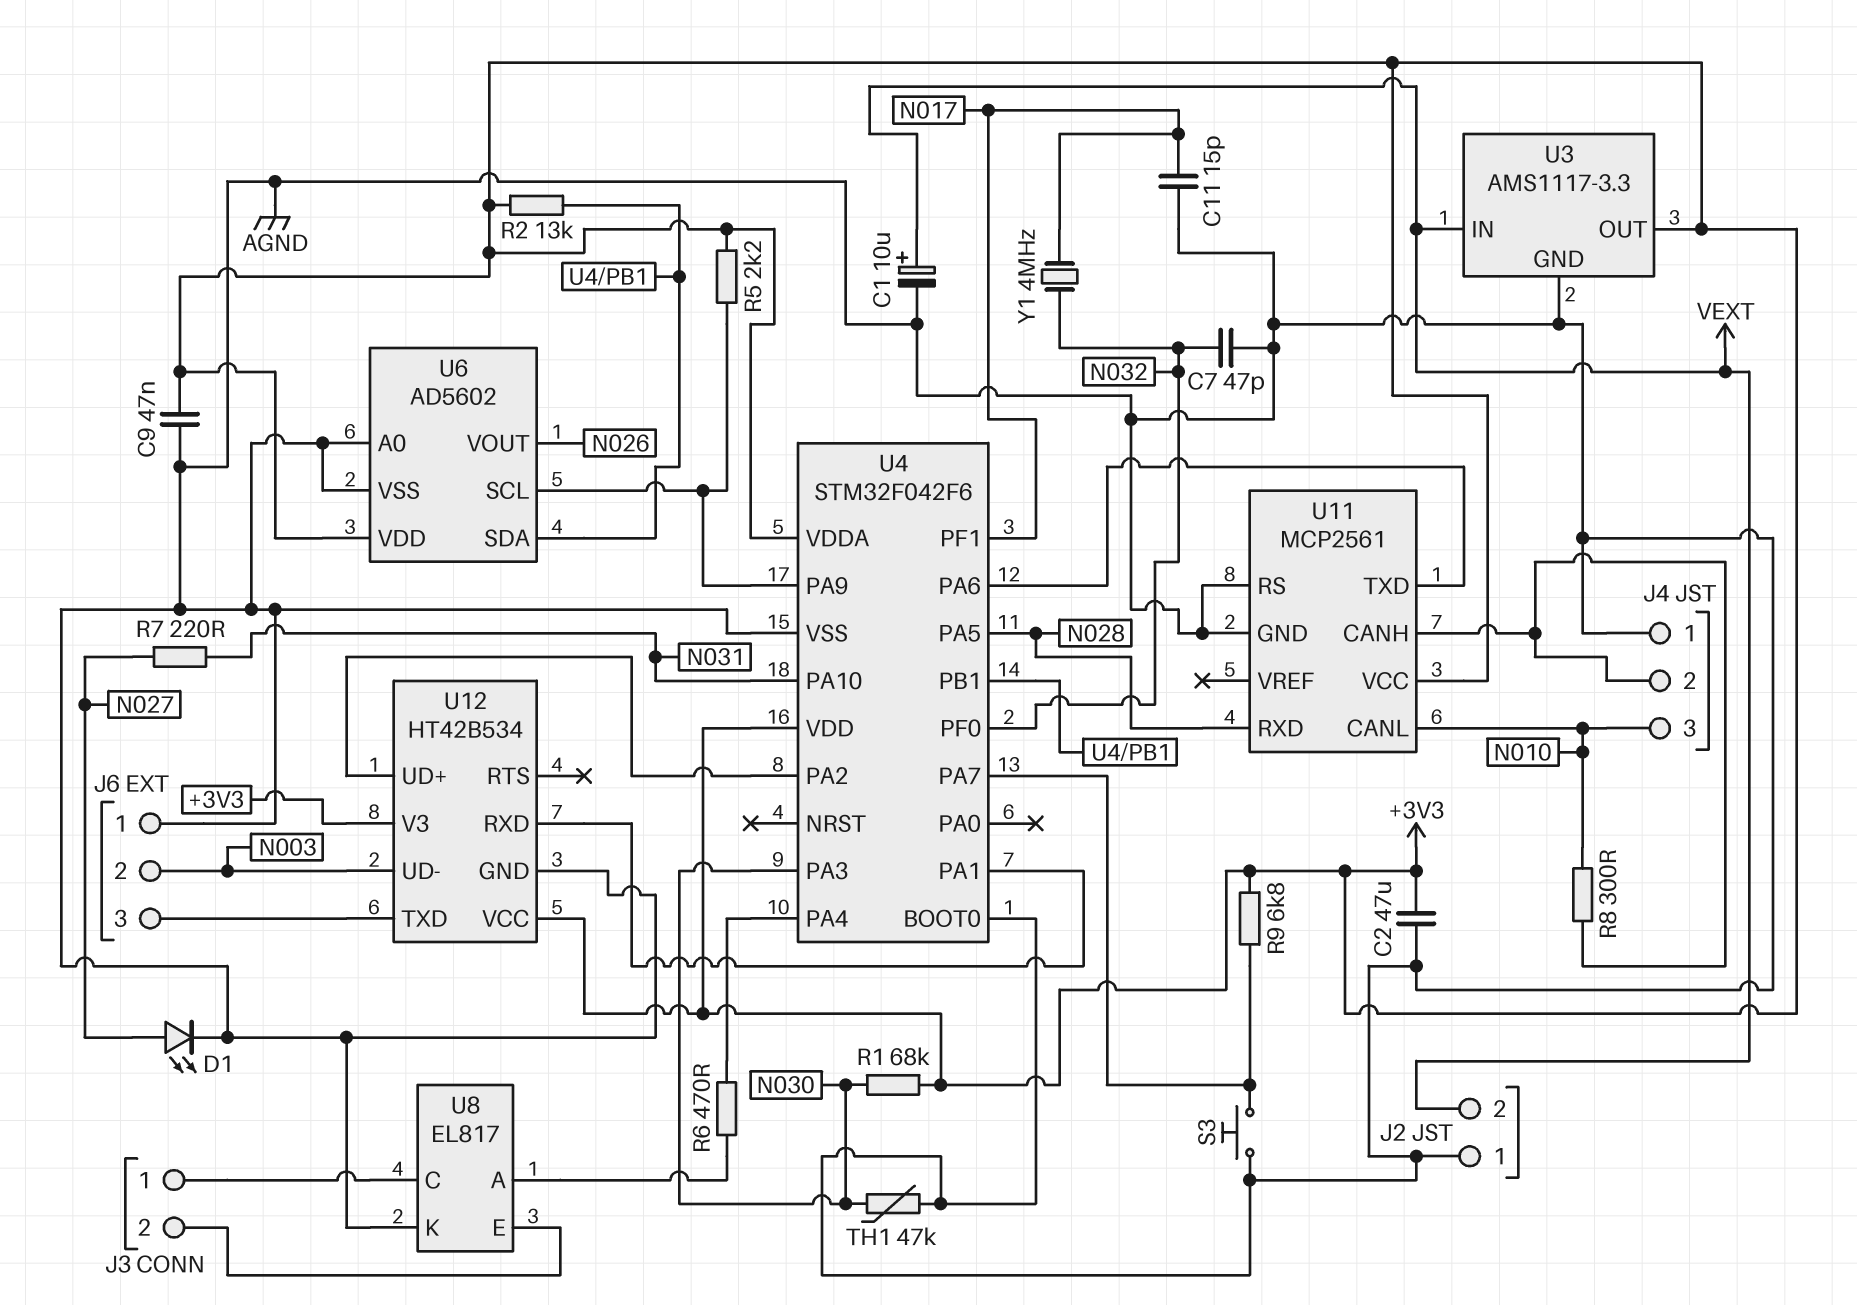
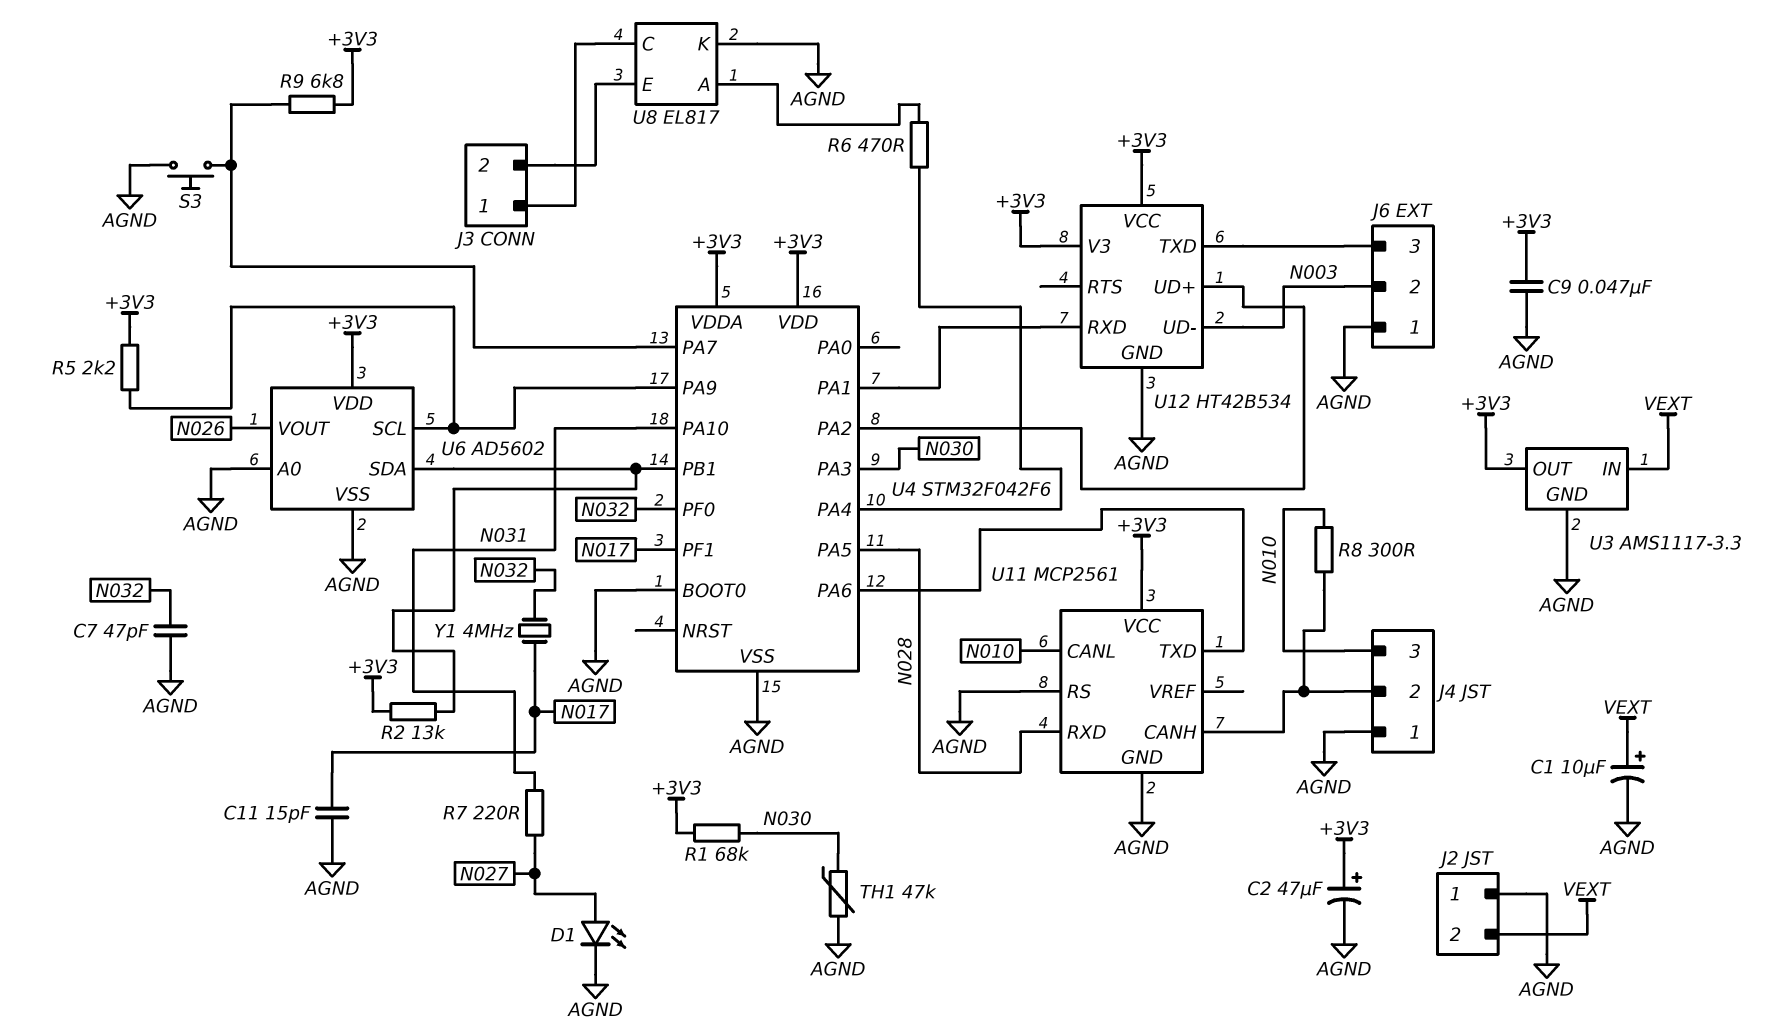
C2: 47uF (+3V3, AGND) -> 47uF (plus +3V3, minus AGND)

